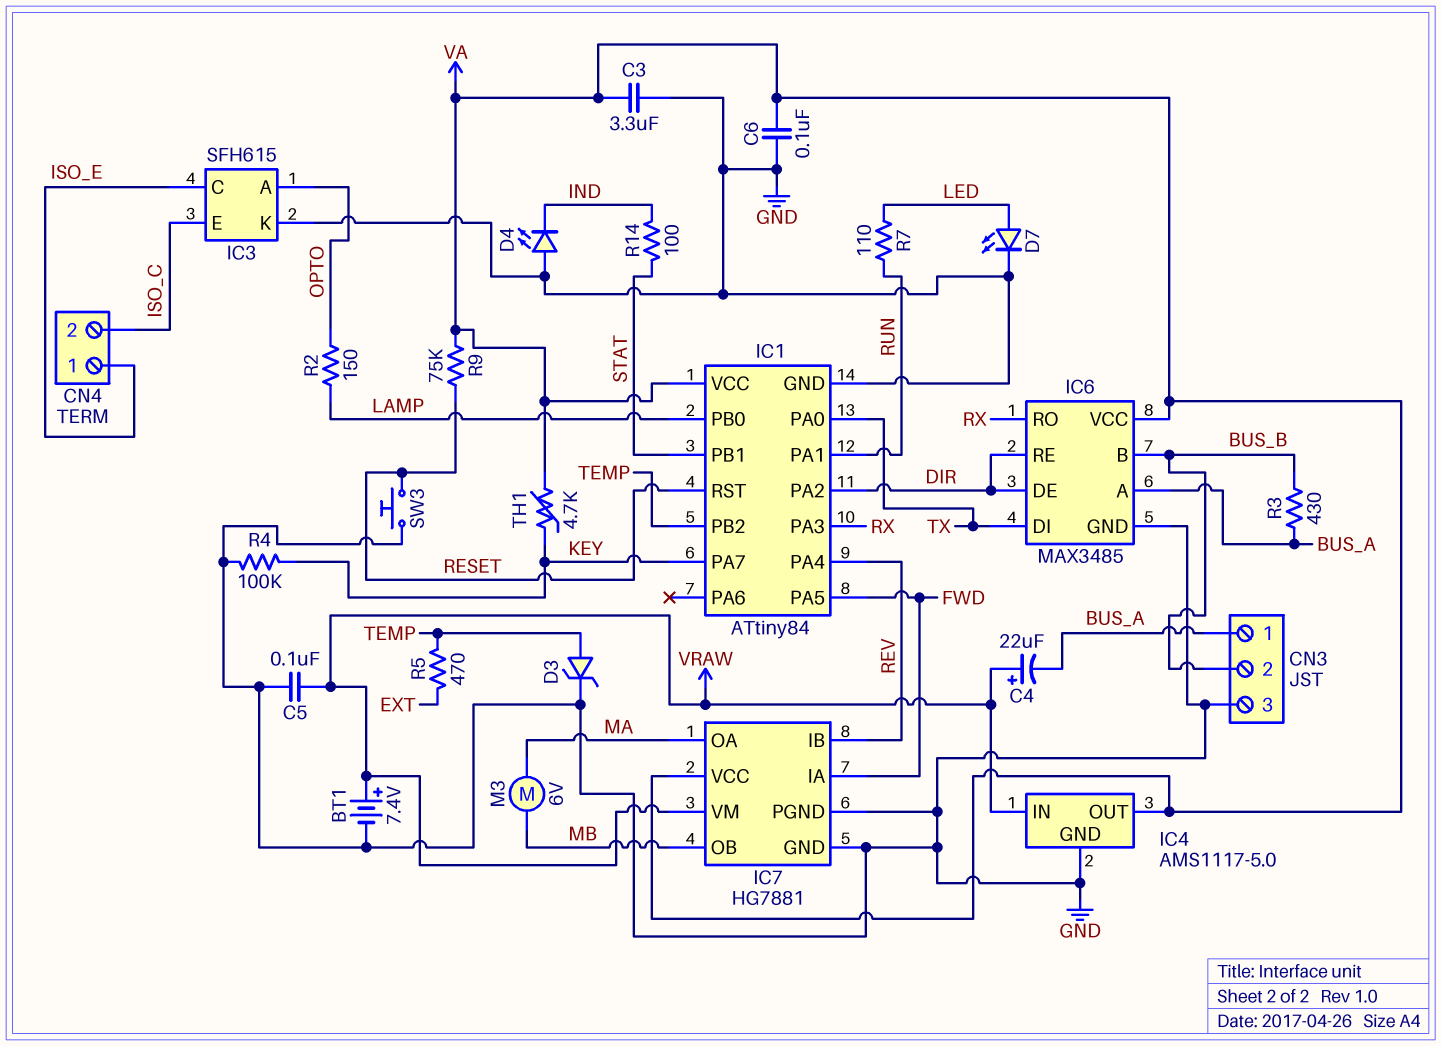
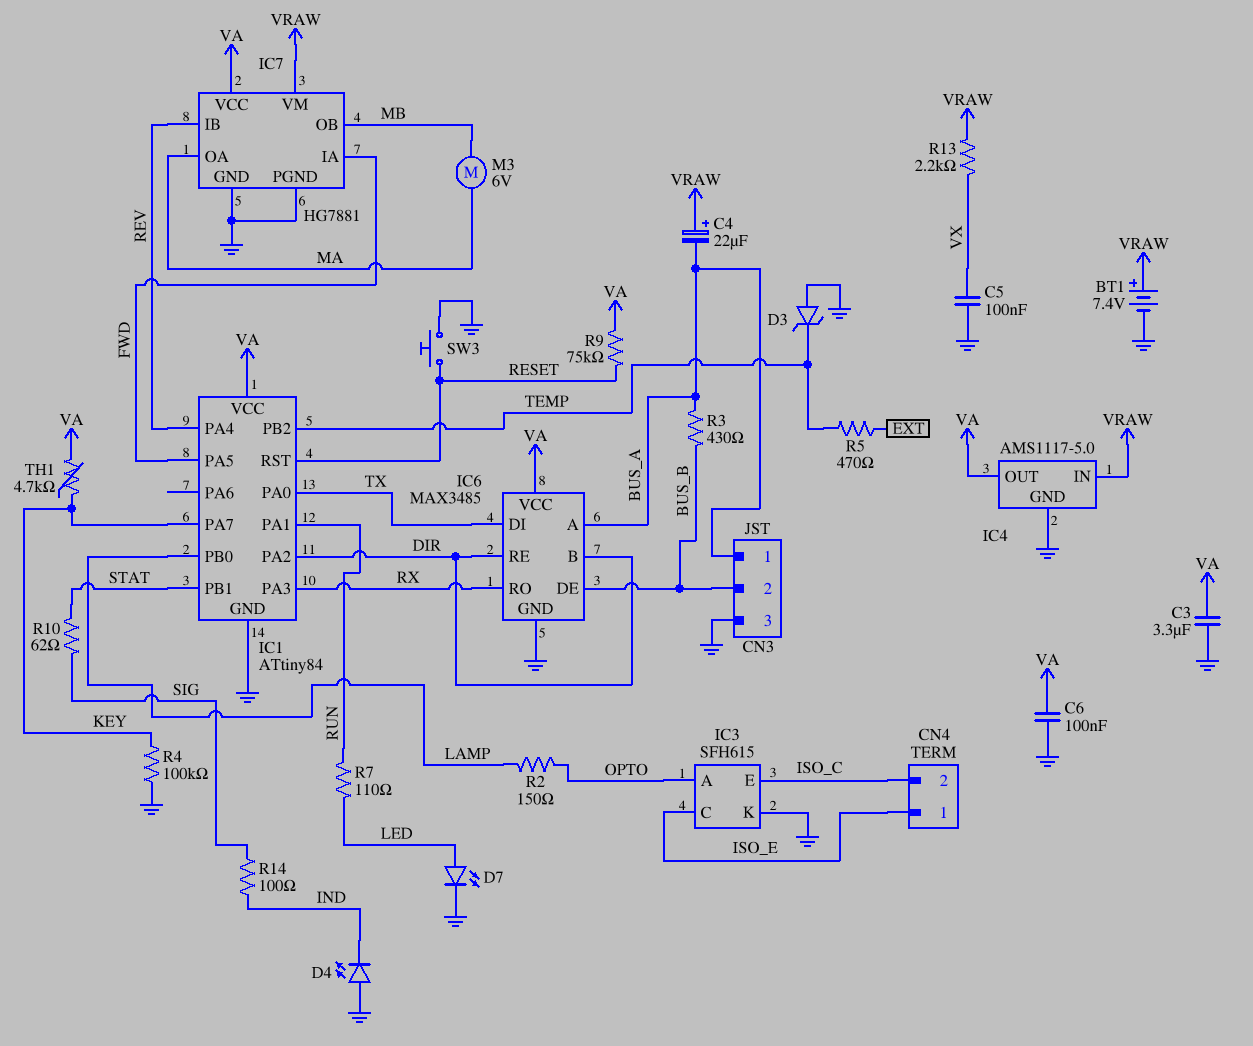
C5: 100nF (GND, VRAW) -> 100nF (GND, VX)
D3: zener (A TEMP, K GND) -> zener (A GND, K TEMP)
IC6 pin B: BUS_B -> DIR
IC6 pin DE: DIR -> BUS_B
R10: none -> 62 (SIG, STAT)
R13: none -> 2.2k (VRAW, VX)
R14: 100 (IND, STAT) -> 100 (IND, SIG)

